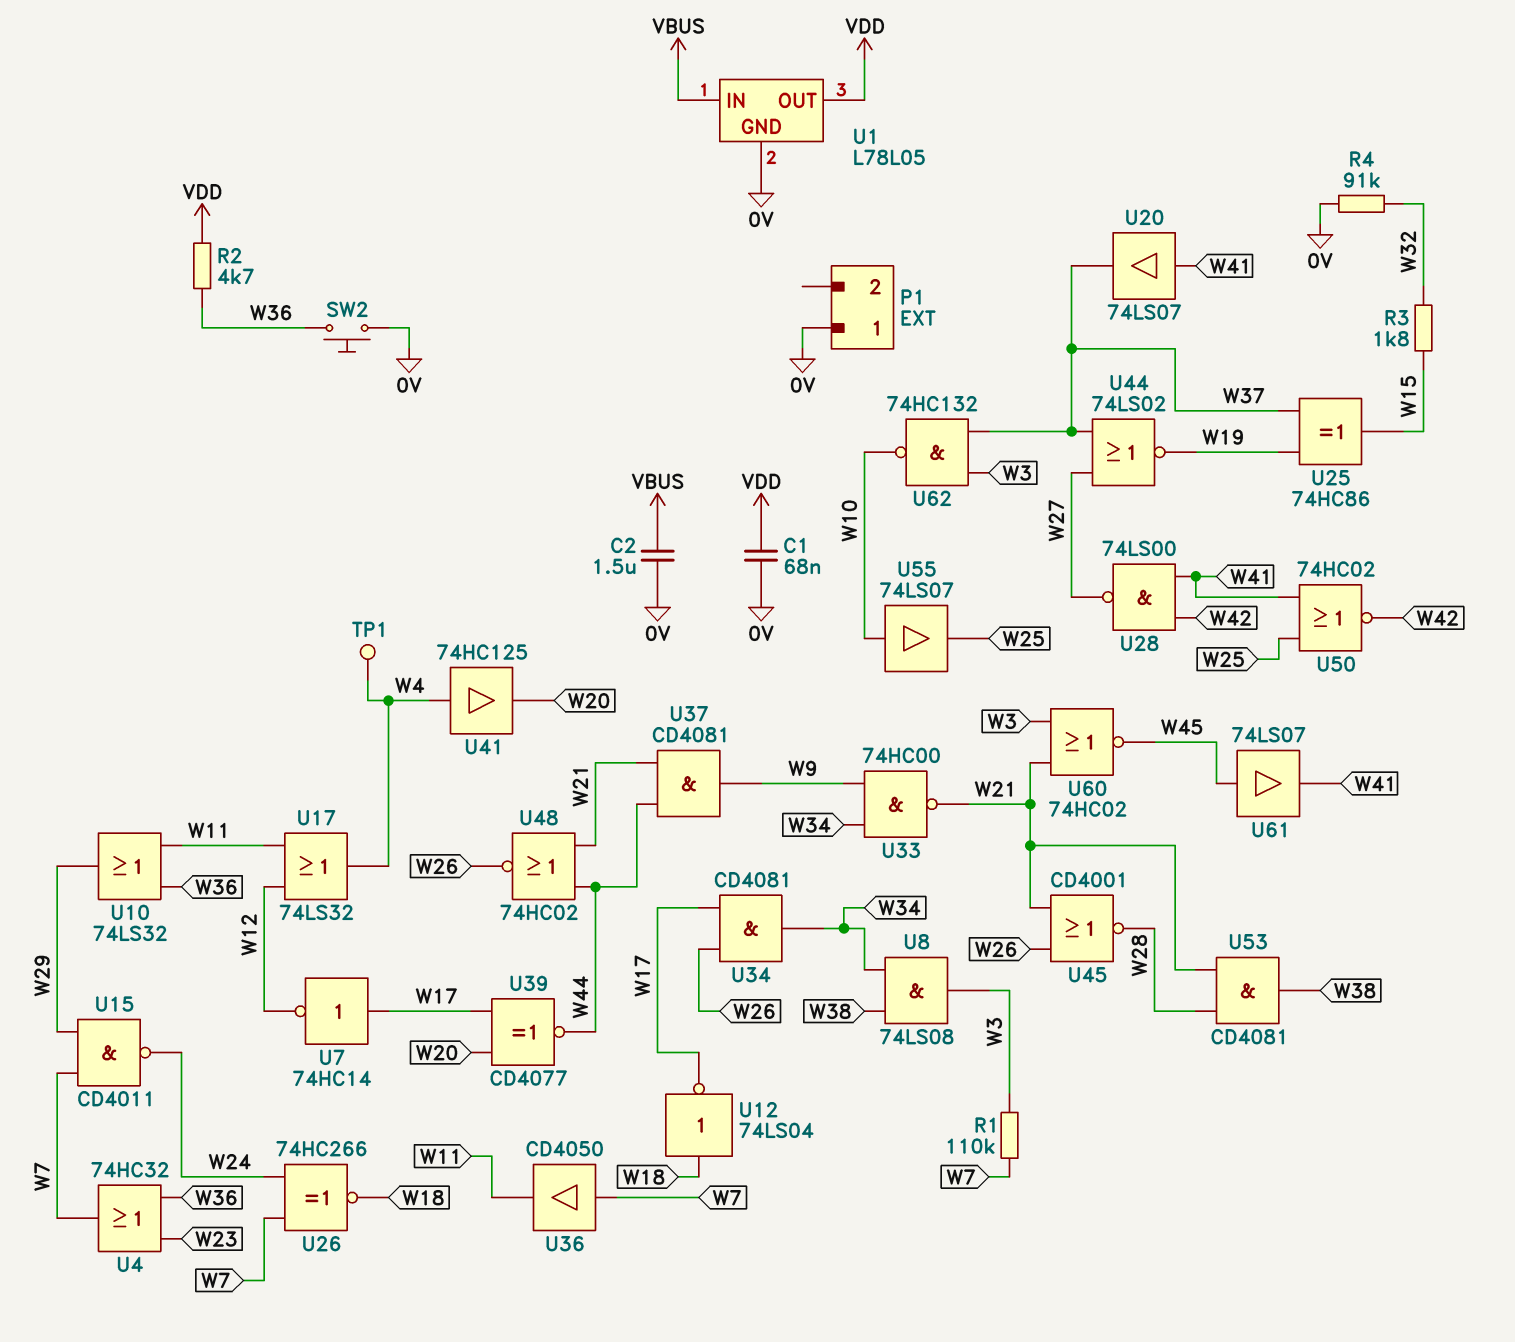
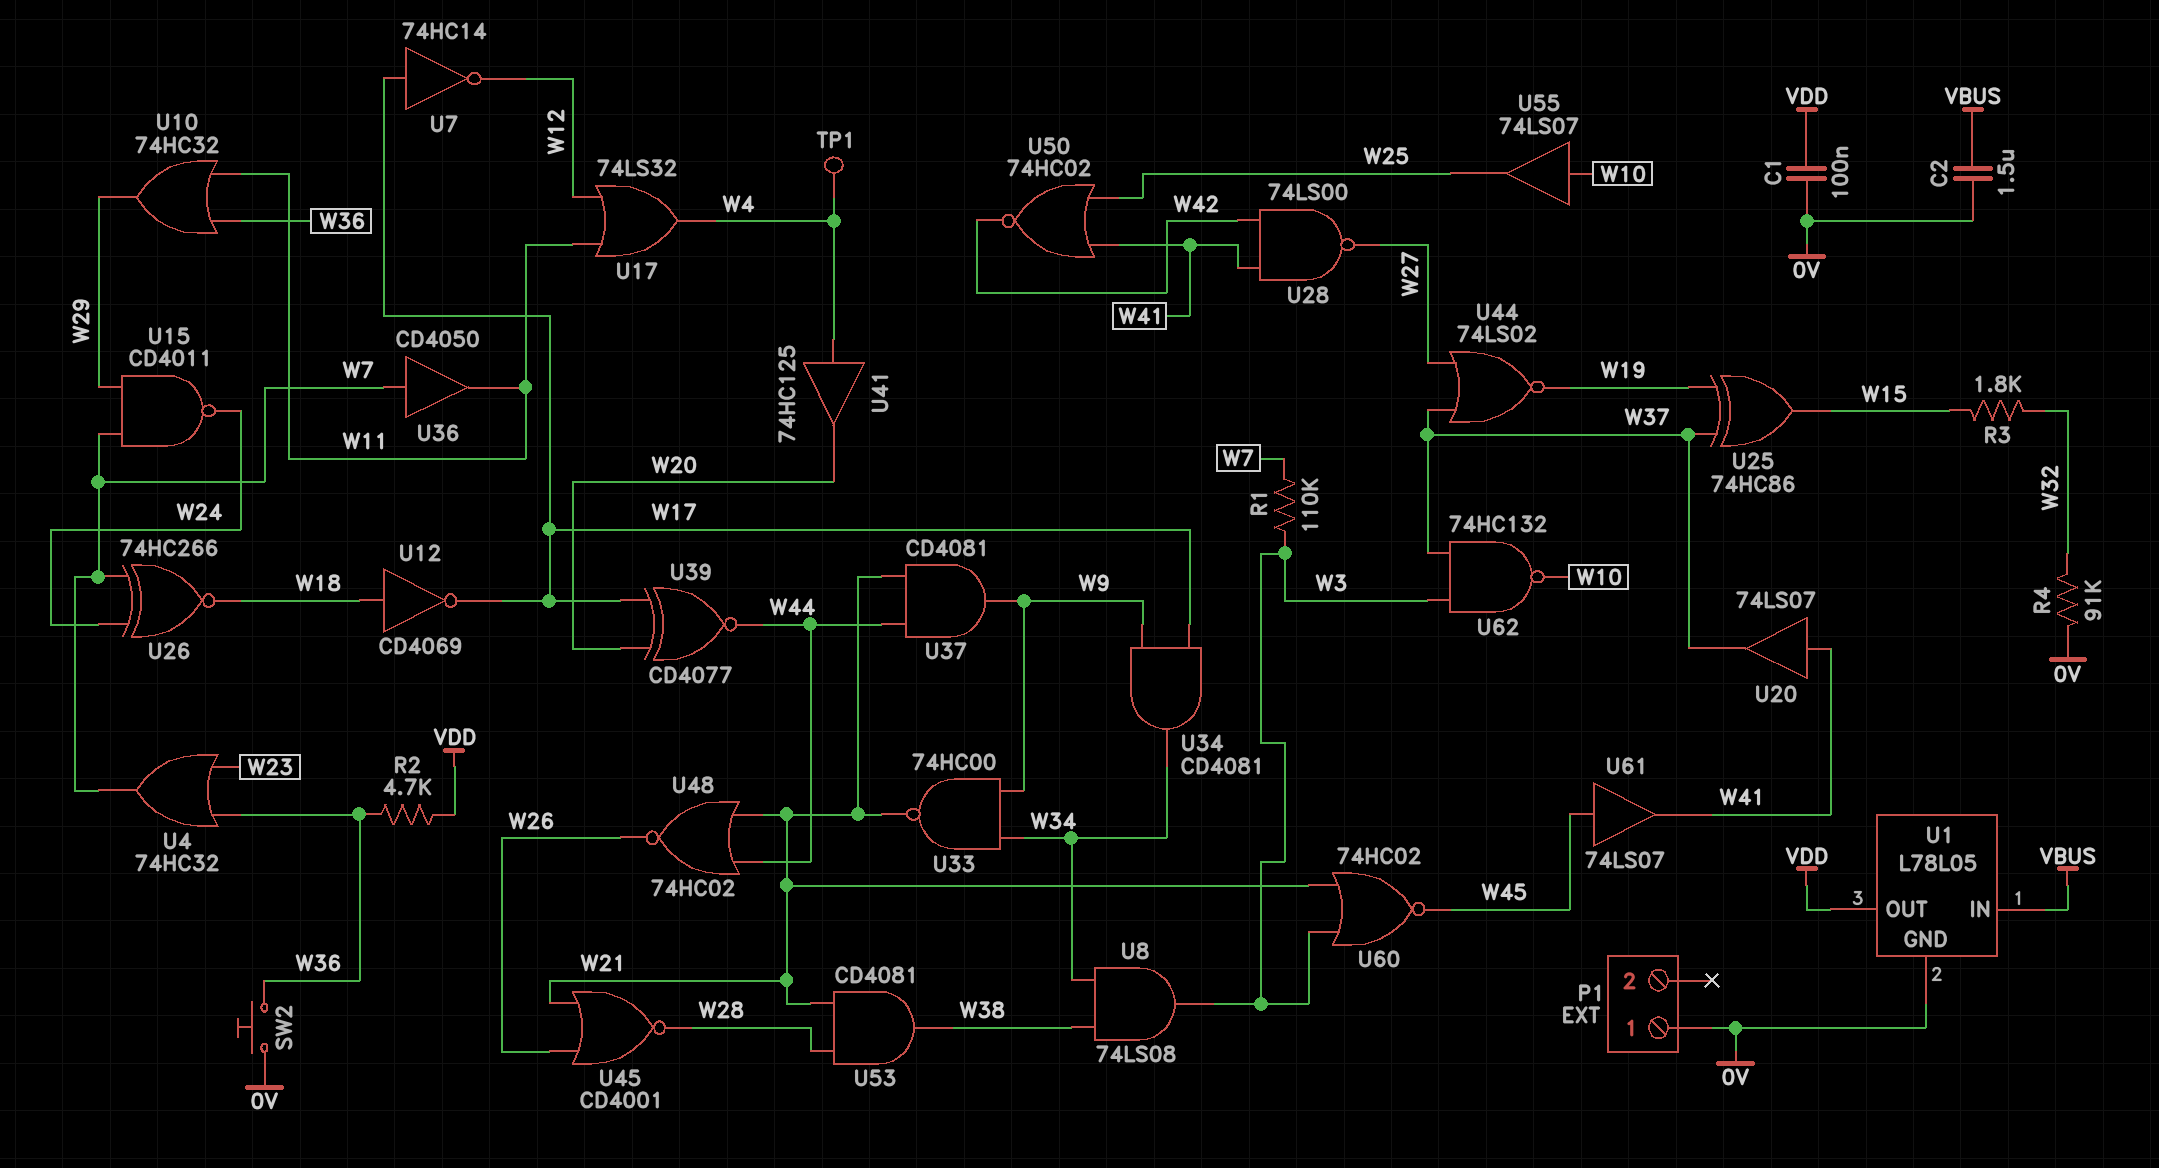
C1: 68nF (0V, VDD) -> 100nF (0V, VDD)
U10: OR 74LS32 (in W11, in W36, out W29) -> OR 74HC32 (in W11, in W36, out W29)
U12: NOT 74LS04 (in W18, out W17) -> NOT CD4069 (in W18, out W17)
U34: AND CD4081 (in W17, in W26, out W34) -> AND CD4081 (in W9, in W17, out W34)

